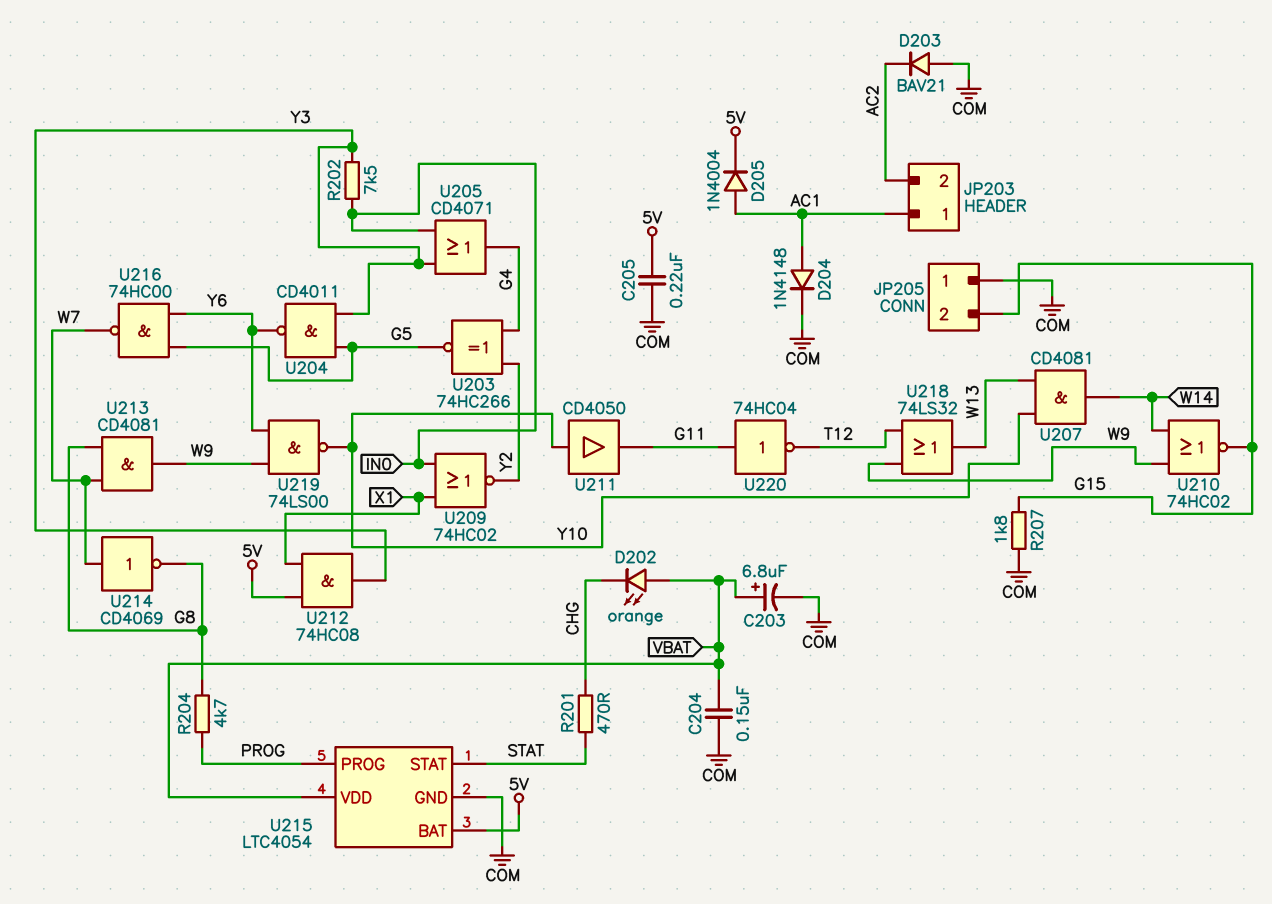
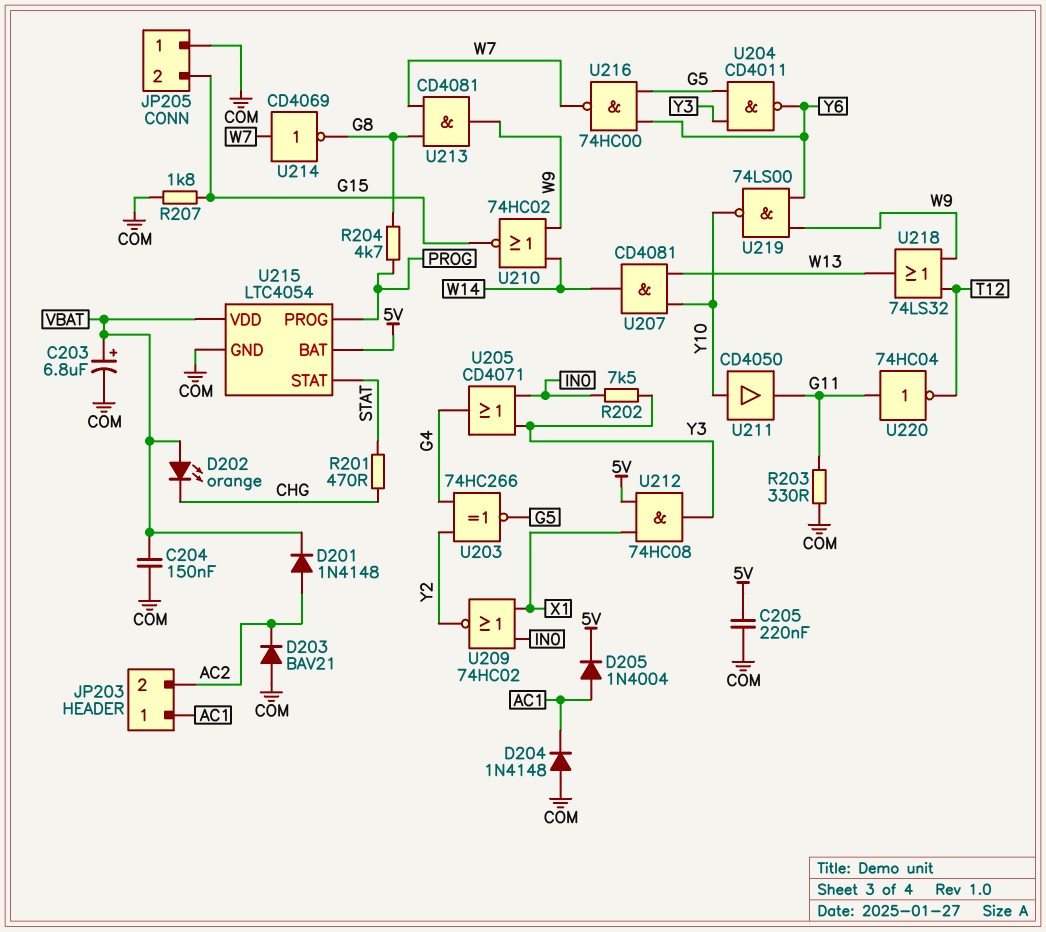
D201: none -> diode 1N4148 (A AC2, K VBAT)
D204: diode 1N4148 (A AC1, K COM) -> diode 1N4148 (A COM, K AC1)
R203: none -> 330 (COM, G11)

